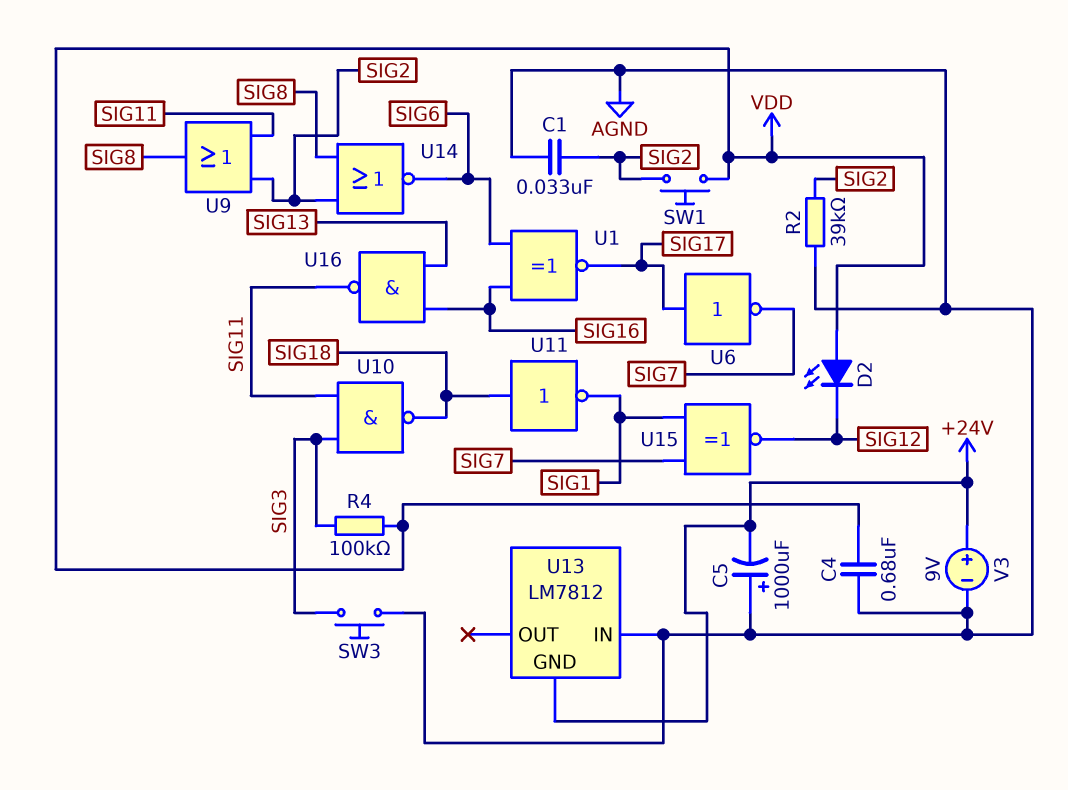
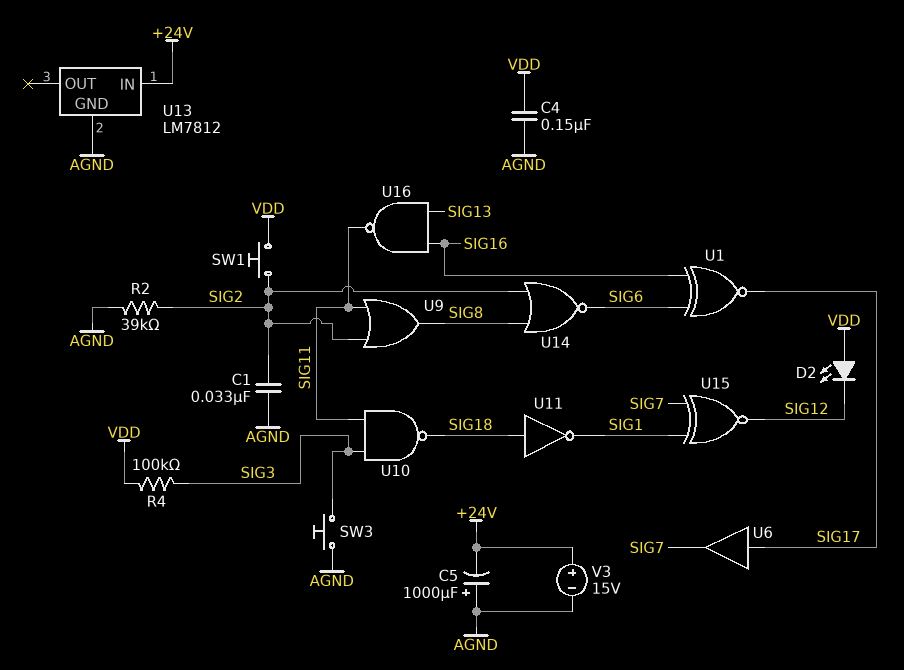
C4: 680nF (AGND, VDD) -> 150nF (AGND, VDD)
U6: NOT (in SIG17, out SIG7) -> buffer (in SIG17, out SIG7)
U13 pin GND: +24V -> AGND
U13 pin IN: AGND -> +24V
V3: 9V (plus +24V, minus AGND) -> 15V (plus +24V, minus AGND)

